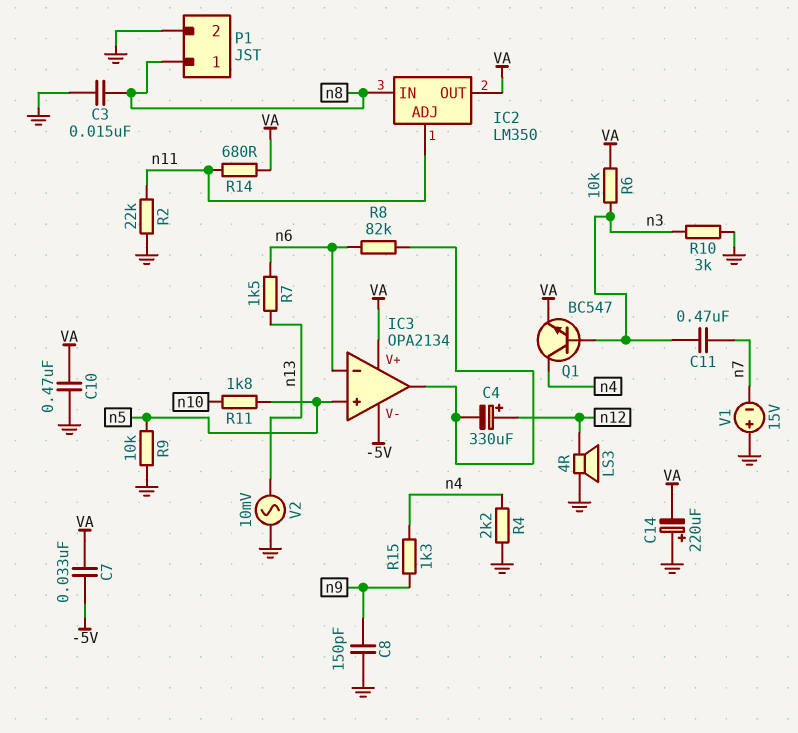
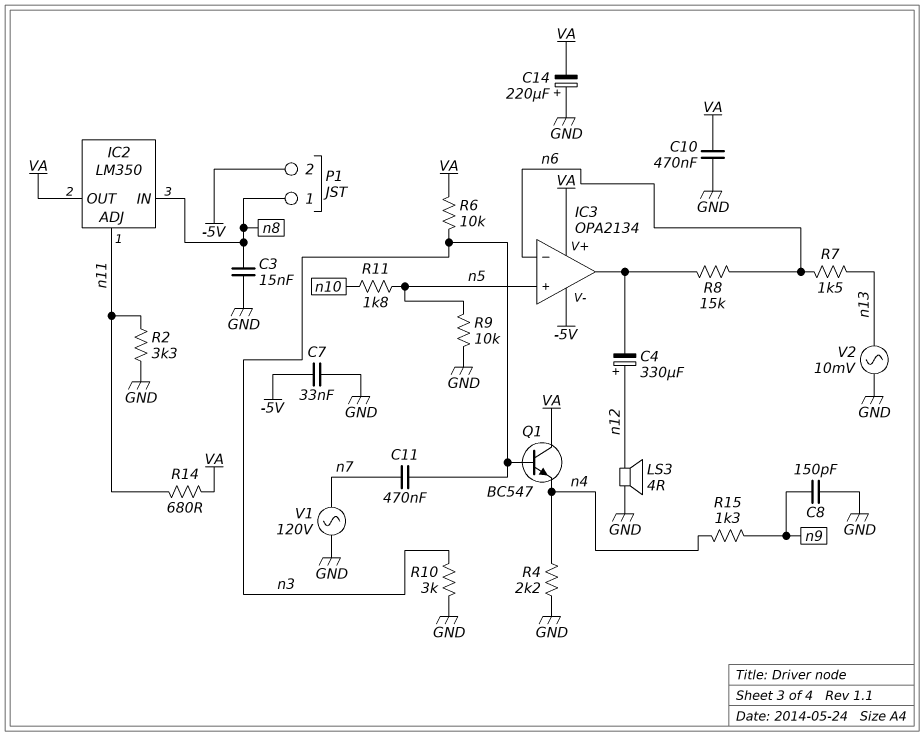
C7: 33nF (-5V, VA) -> 33nF (-5V, GND)
P1 pin 2: GND -> -5V
Q1: NPN BC547 (B n3, C n4, E VA) -> NPN BC547 (B n3, C VA, E n4)
R2: 22k (GND, n11) -> 3.3k (GND, n11)
R8: 82k (IC3/out, n6) -> 15k (IC3/out, n6)
V1: 15V (plus GND, minus n7) -> AC 120V (GND, n7)

